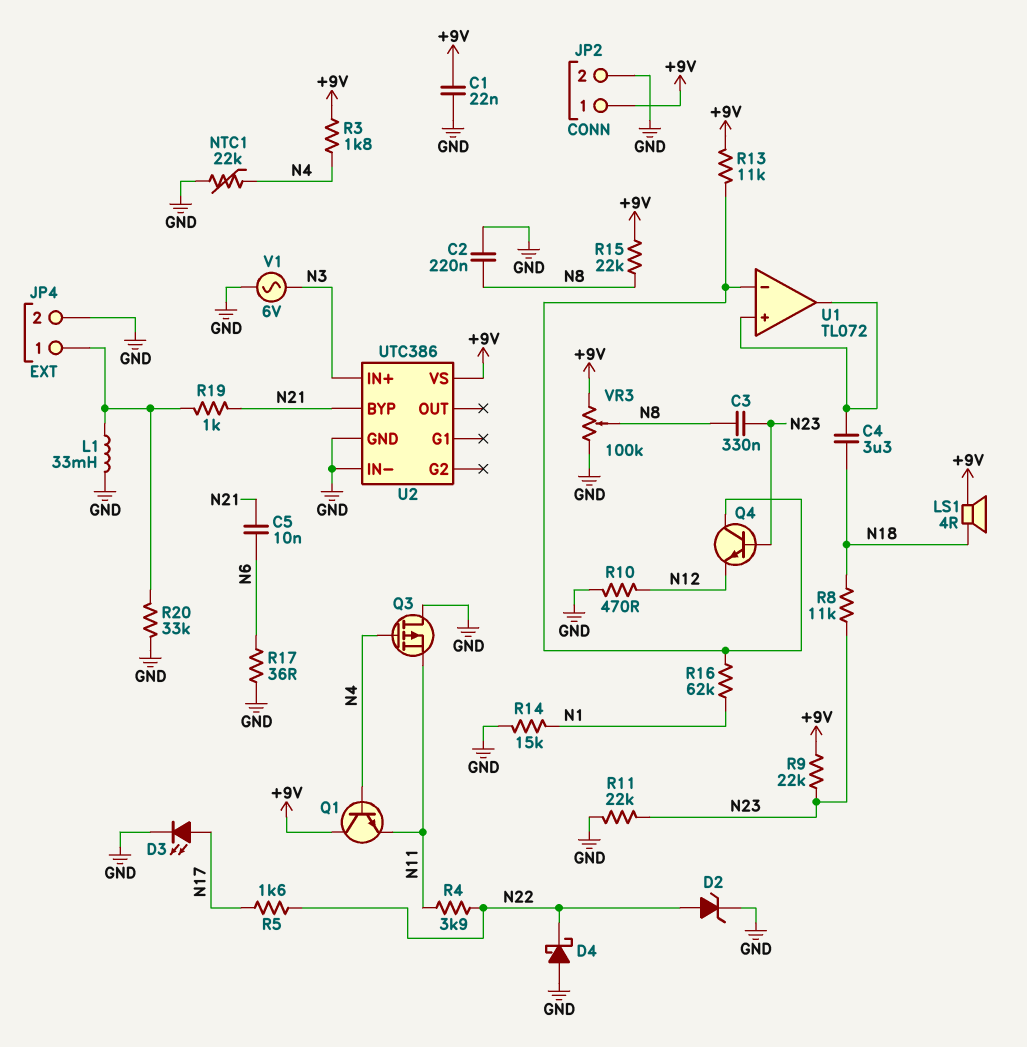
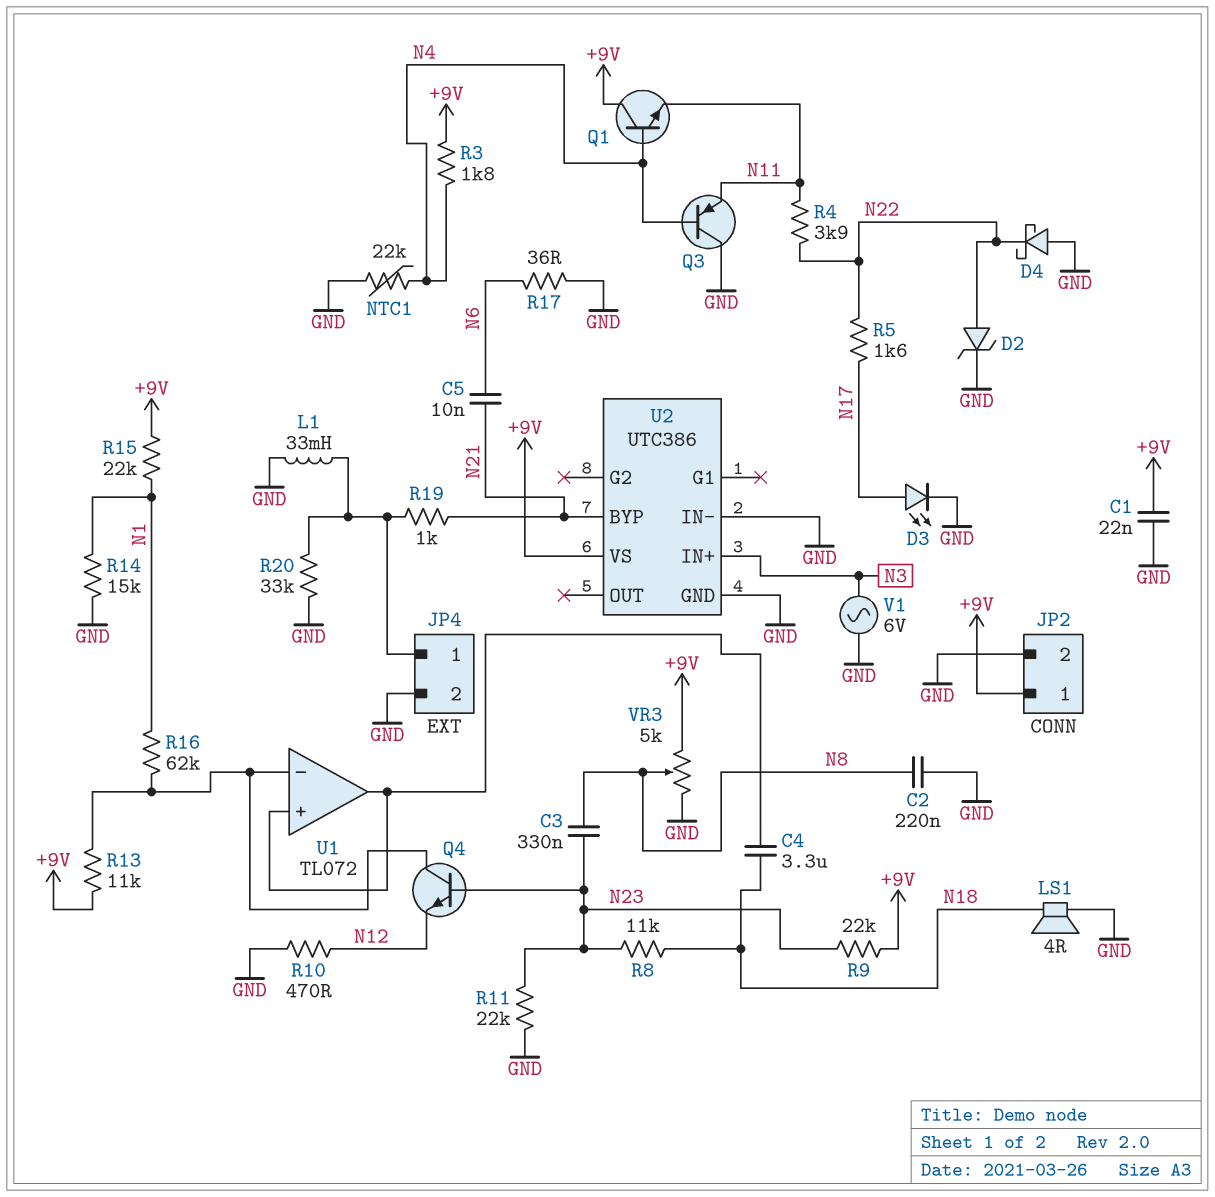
LS1: speaker 4R (+9V, N18) -> speaker 4R (GND, N18)
Q3: PMOS (G N4, D GND, S N11) -> PNP (B N4, C GND, E N11)
R15: 22k (+9V, N8) -> 22k (+9V, N1)
VR3: 100k (+9V, GND, wiper N8) -> 5k (+9V, GND, wiper N8)

